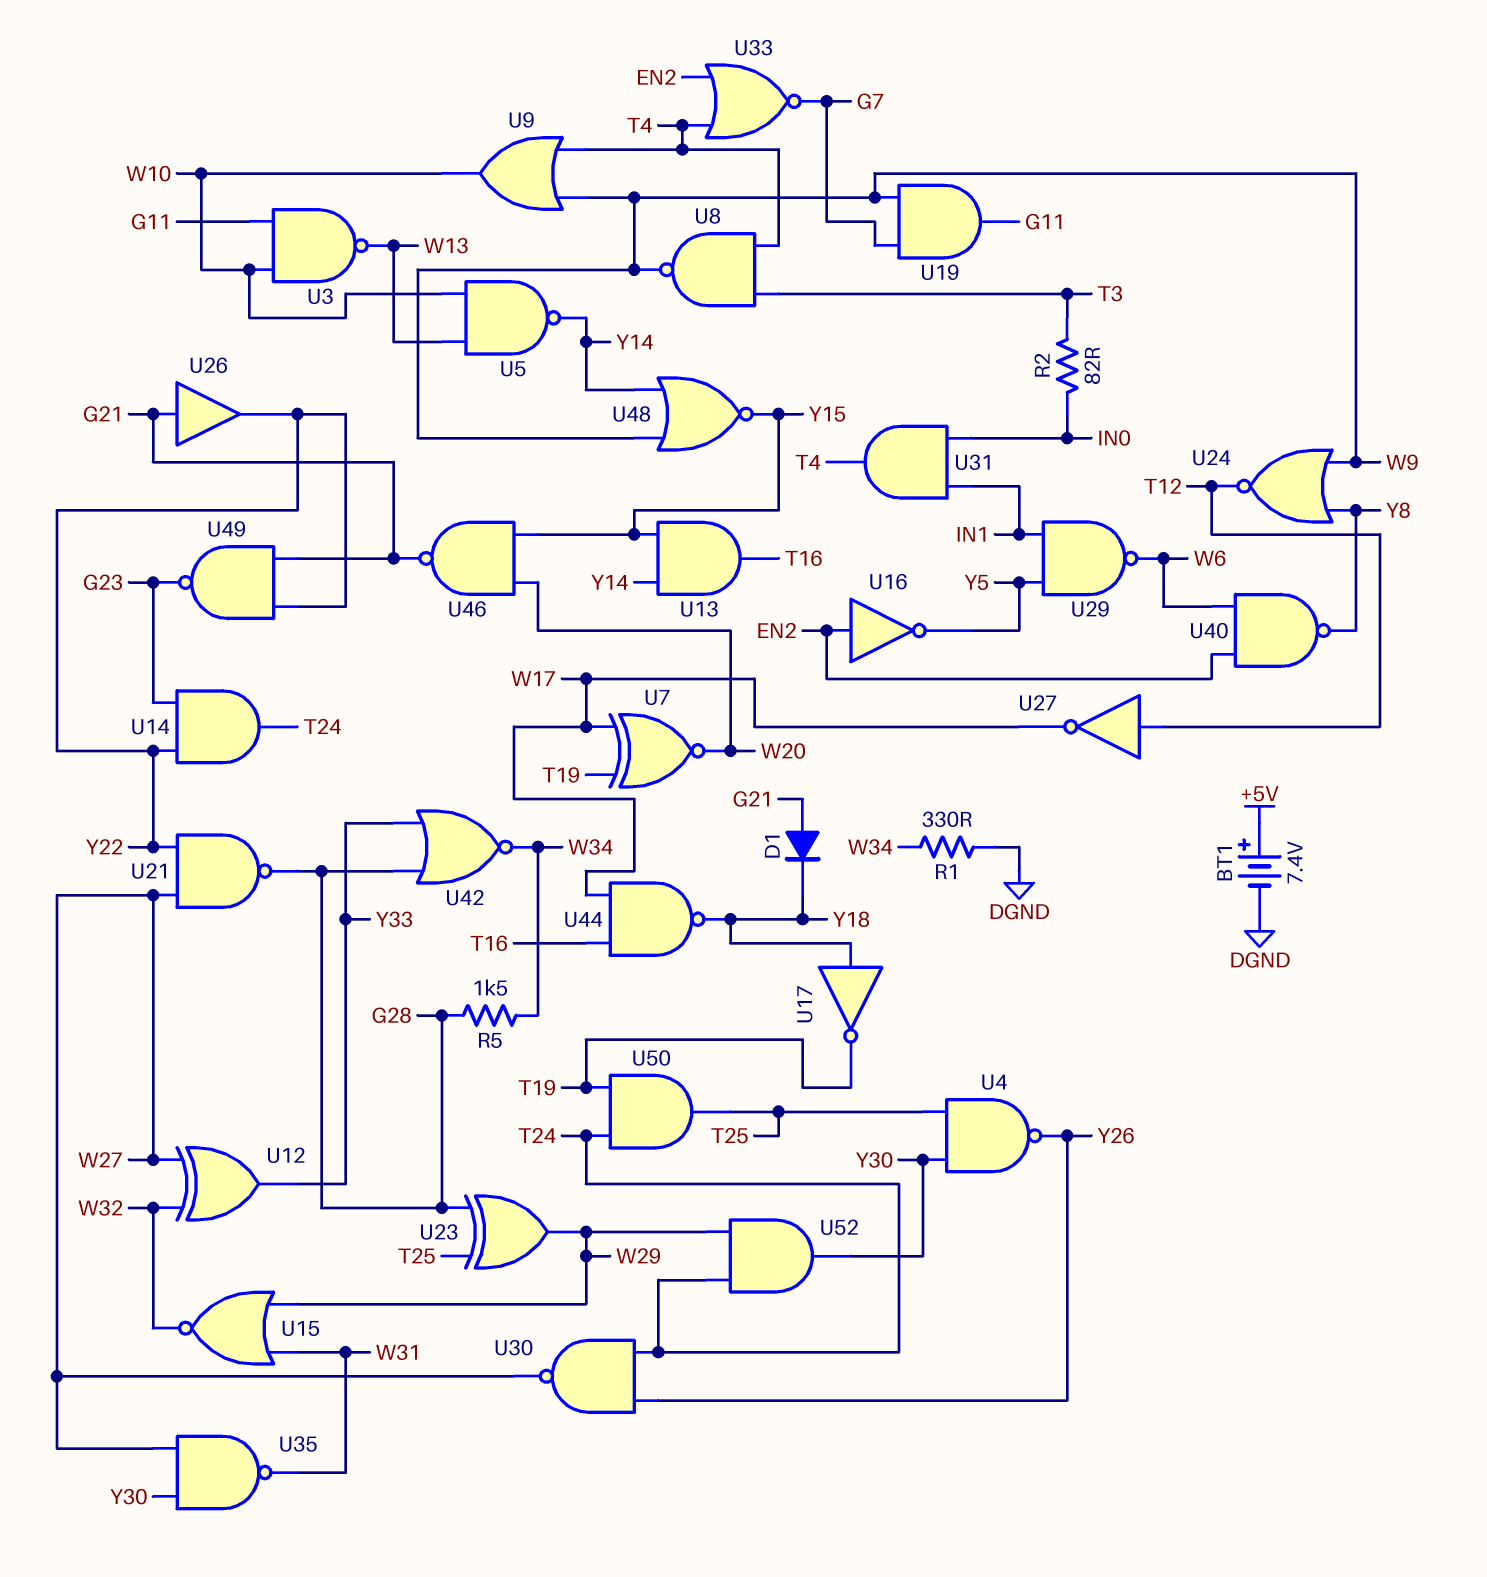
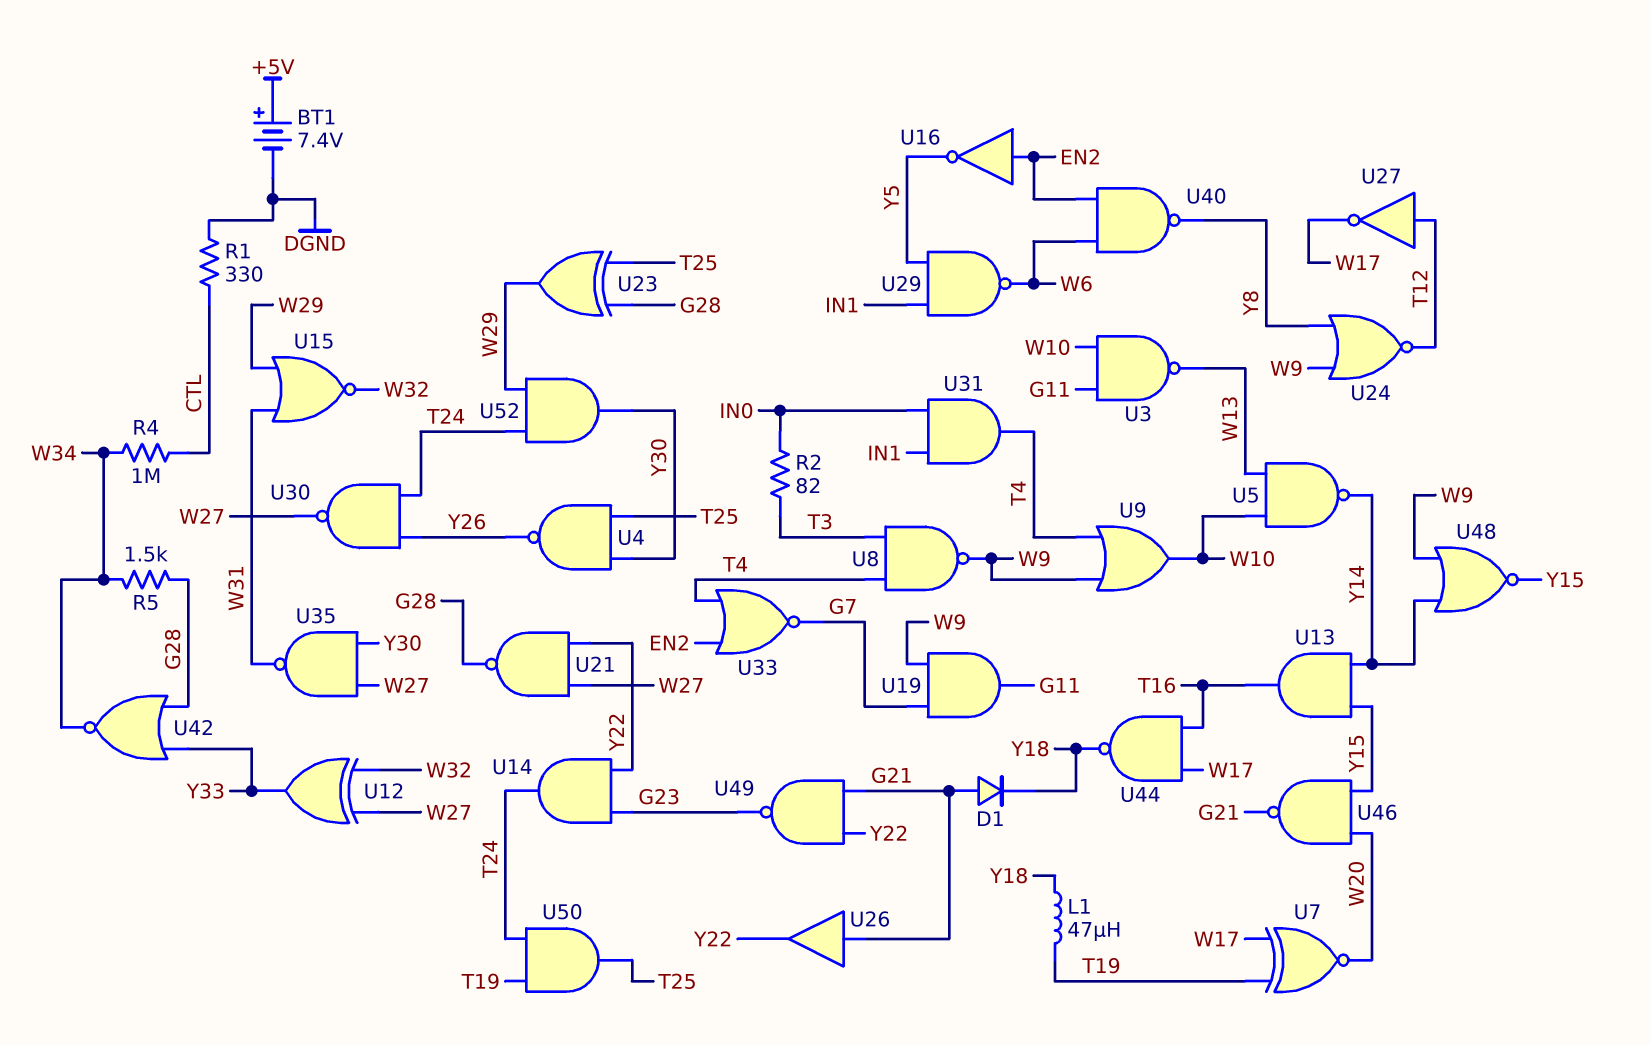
L1: none -> 47uH (T19, Y18)
R1: 330 (DGND, W34) -> 330 (CTL, DGND)
R4: none -> 1M (CTL, W34)
U17: NOT (in Y18, out T19) -> none

